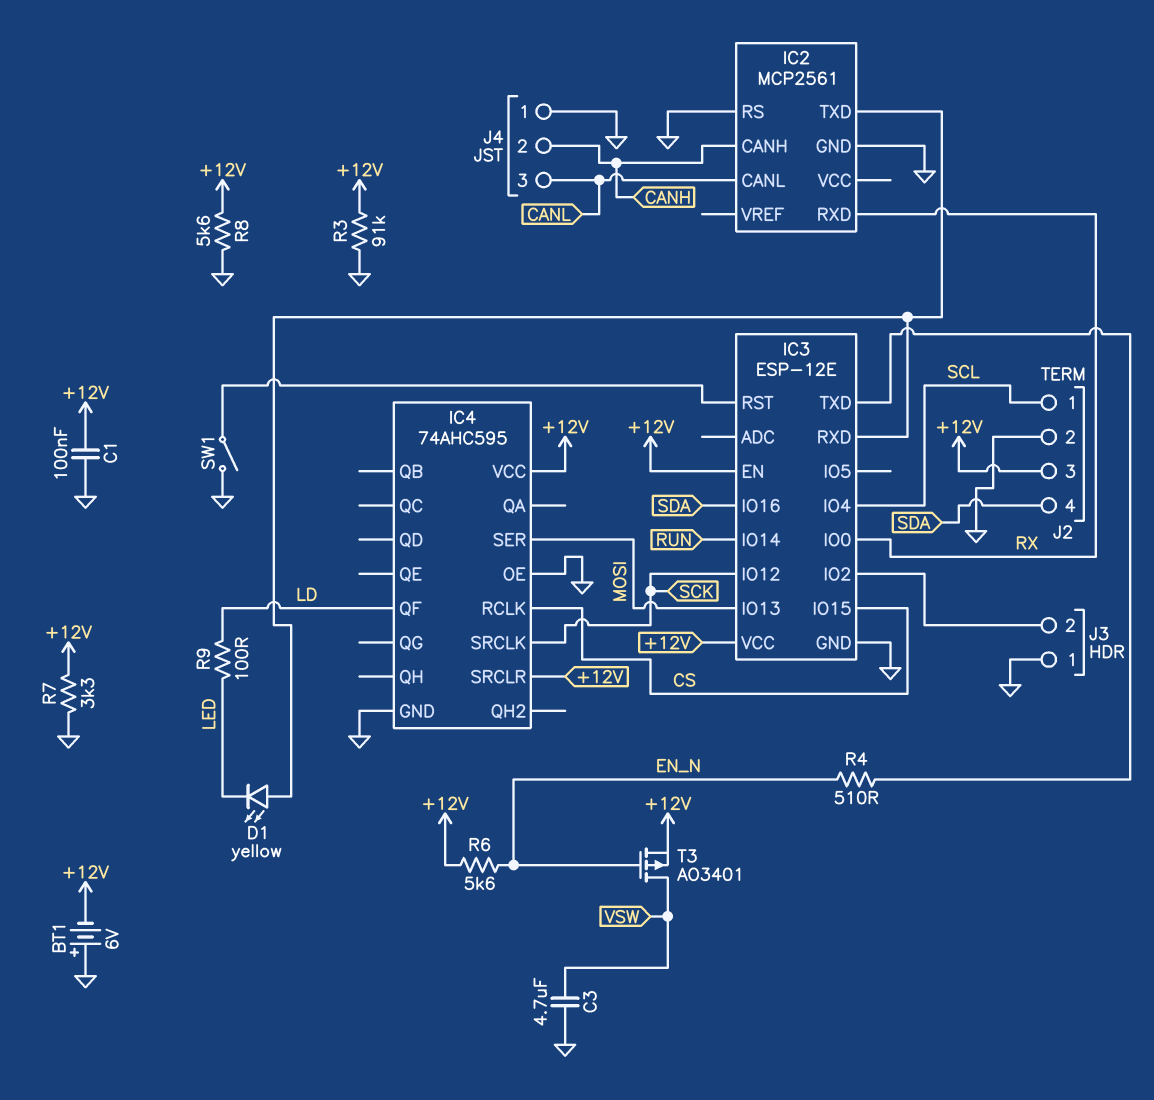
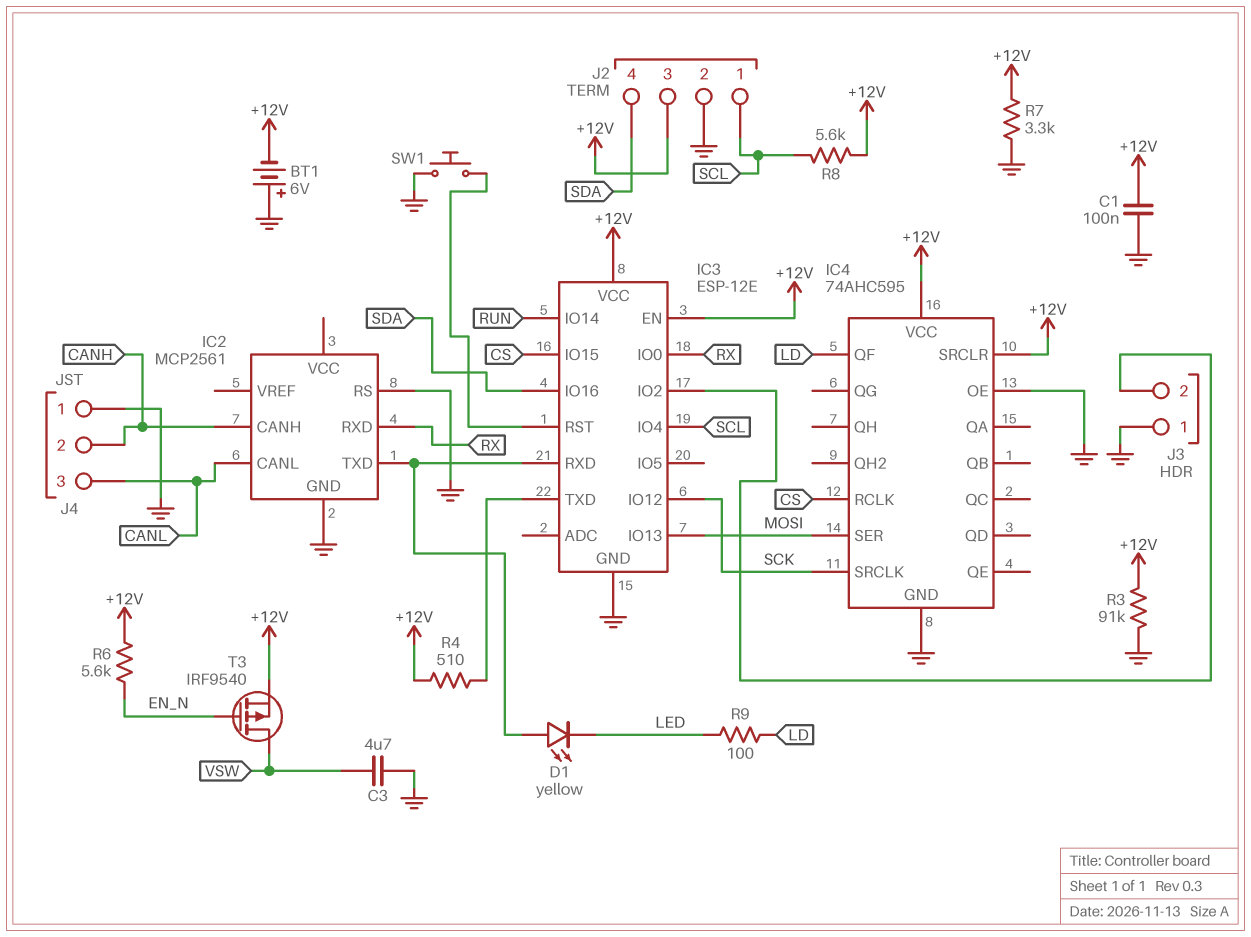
R4: 510 (EN_N, IC3/TXD) -> 510 (+12V, IC3/TXD)
R8: 5.6k (+12V, GND) -> 5.6k (+12V, SCL)
SW1: switch (GND, IC3/RST) -> button (GND, IC3/RST)
T3: PMOS AO3401 (G EN_N, D VSW, S +12V) -> PMOS IRF9540 (G EN_N, D VSW, S +12V)

